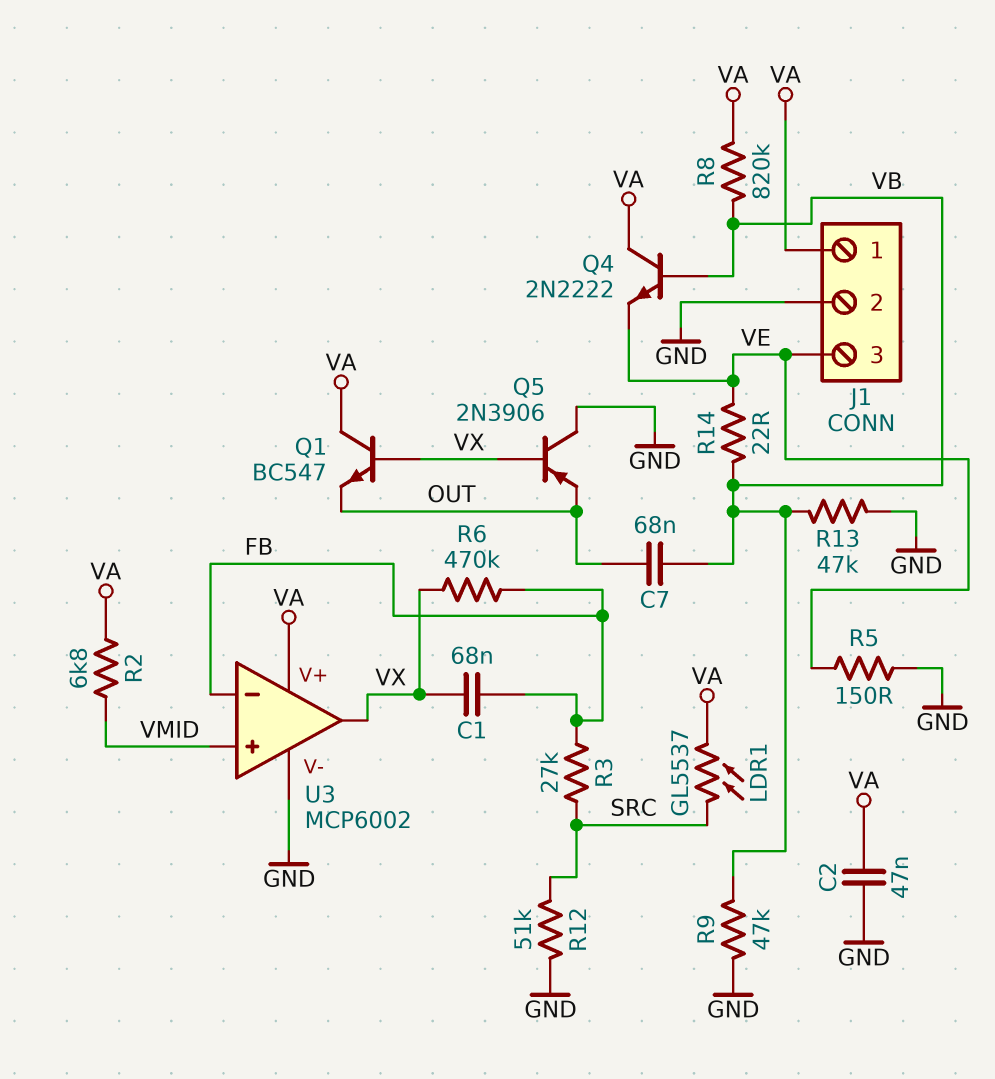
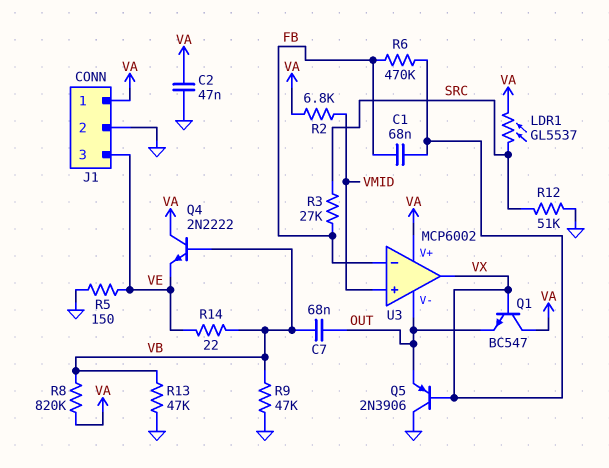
U3 pin V-: GND -> OUT

